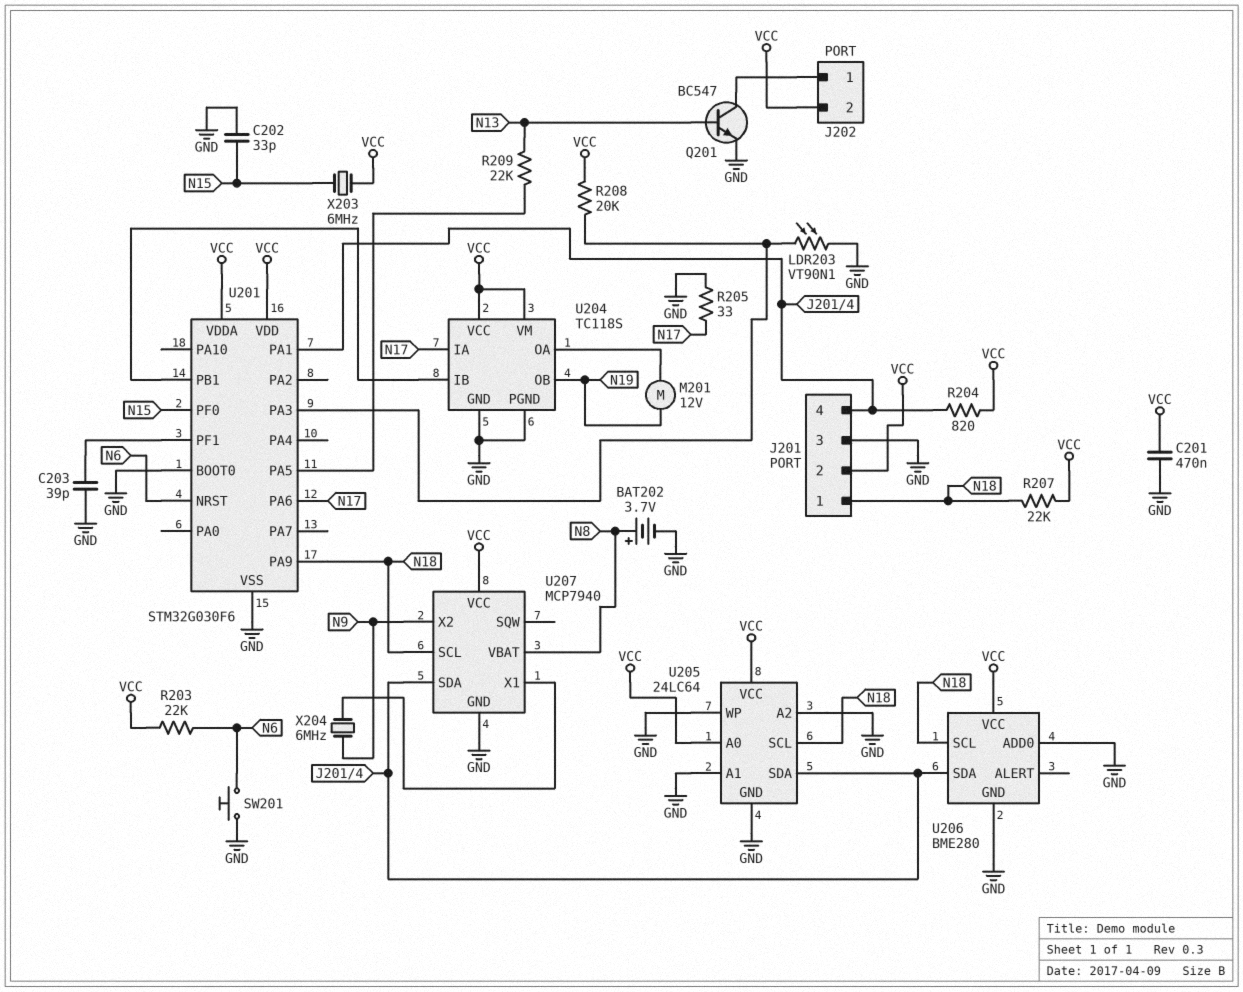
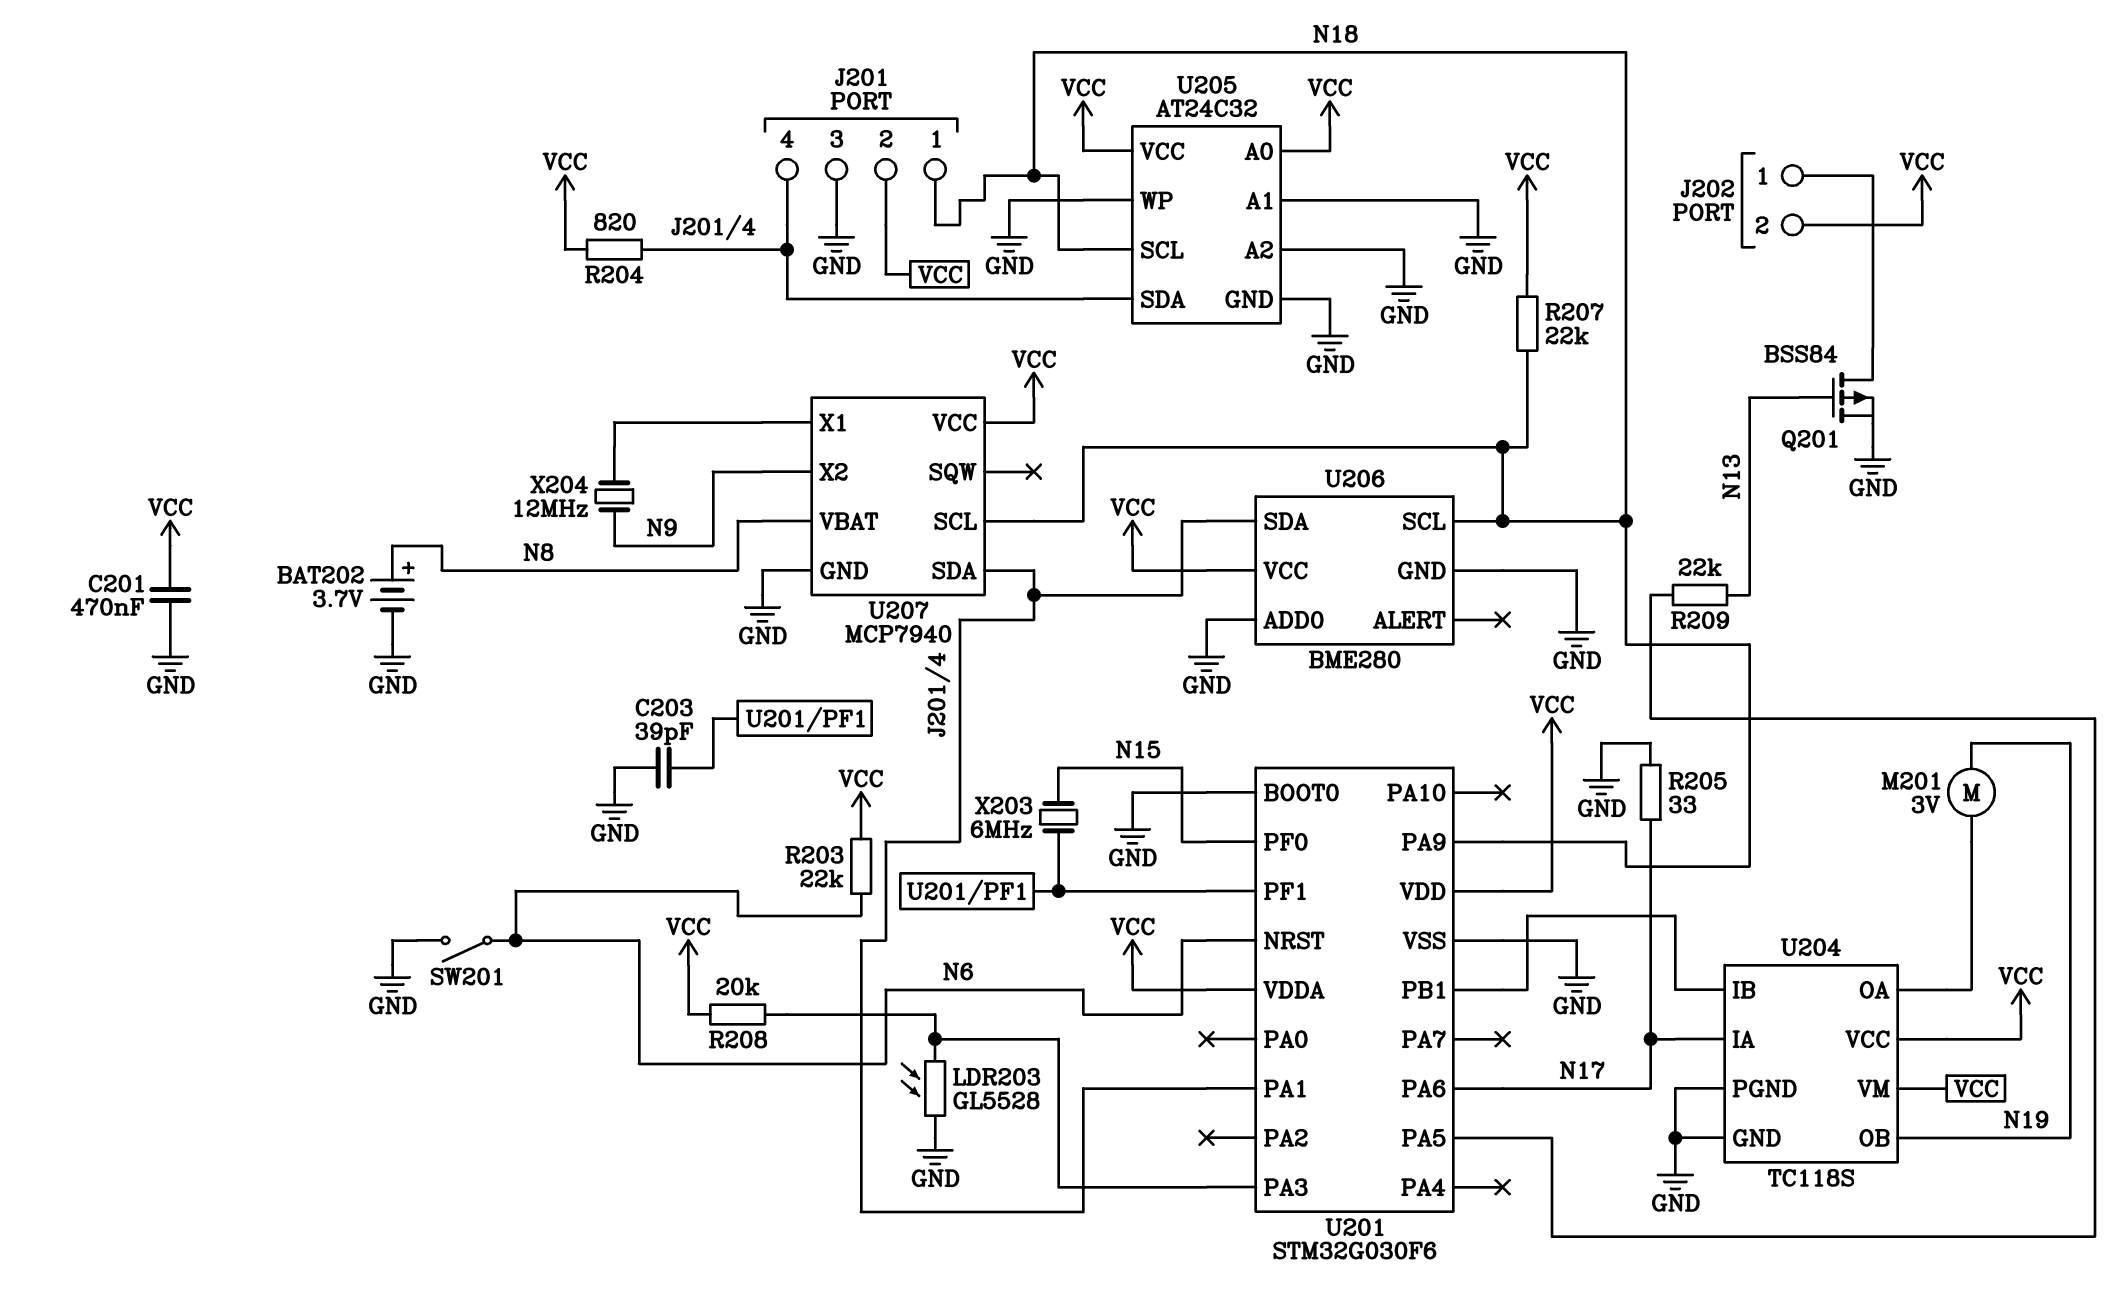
C202: 33pF (GND, N15) -> none
LDR203: VT90N1 (GND, U201/PA3) -> GL5528 (GND, U201/PA3)
M201: motor 12V (N19, U204/OA) -> motor 3V (N19, U204/OA)
Q201: NPN BC547 (B N13, C J202/1, E GND) -> PMOS BSS84 (G N13, D J202/1, S GND)
SW201: button (GND, N6) -> switch (GND, N6)
U205: 24LC64 -> AT24C32
X203: 6MHz (N15, VCC) -> 6MHz (N15, U201/PF1)
X204: 6MHz (N9, U207/X1) -> 12MHz (N9, U207/X1)

